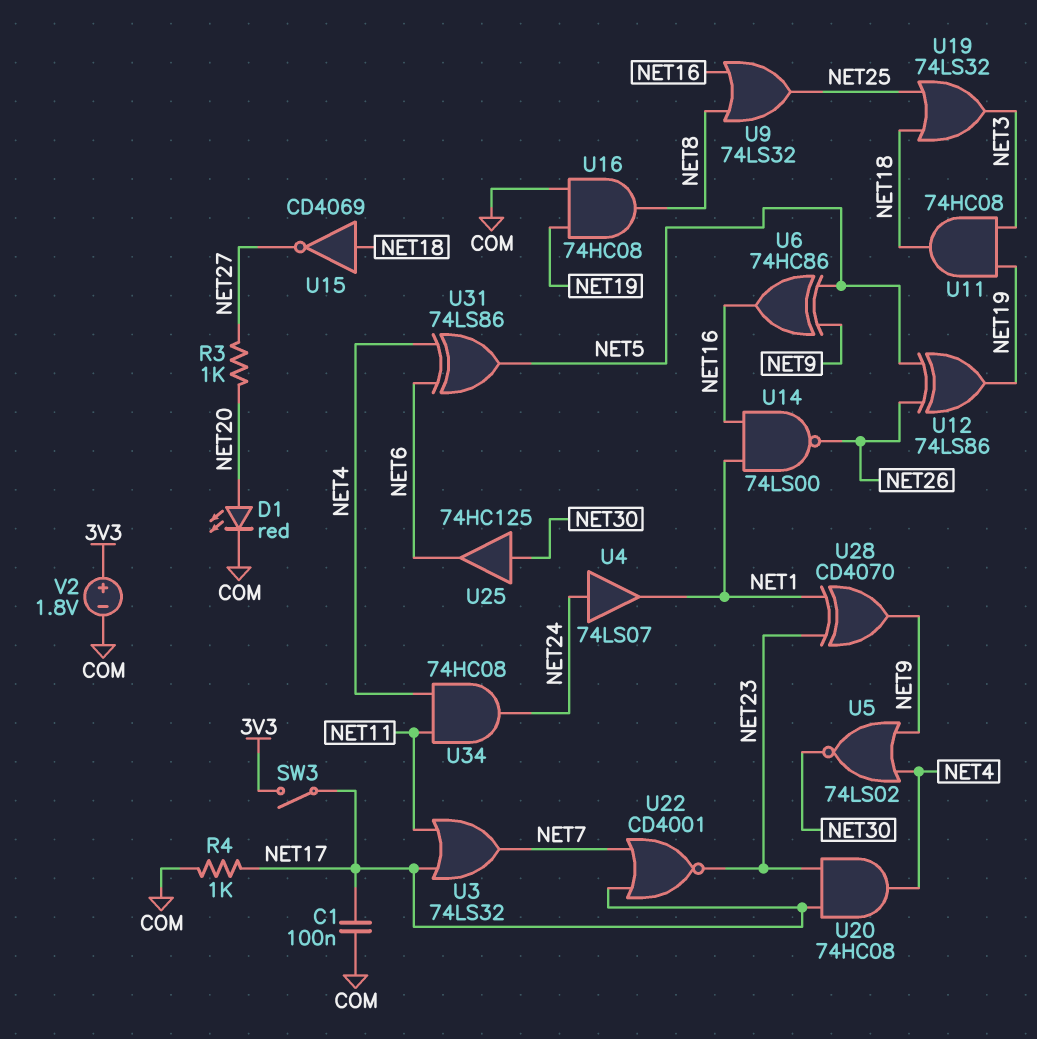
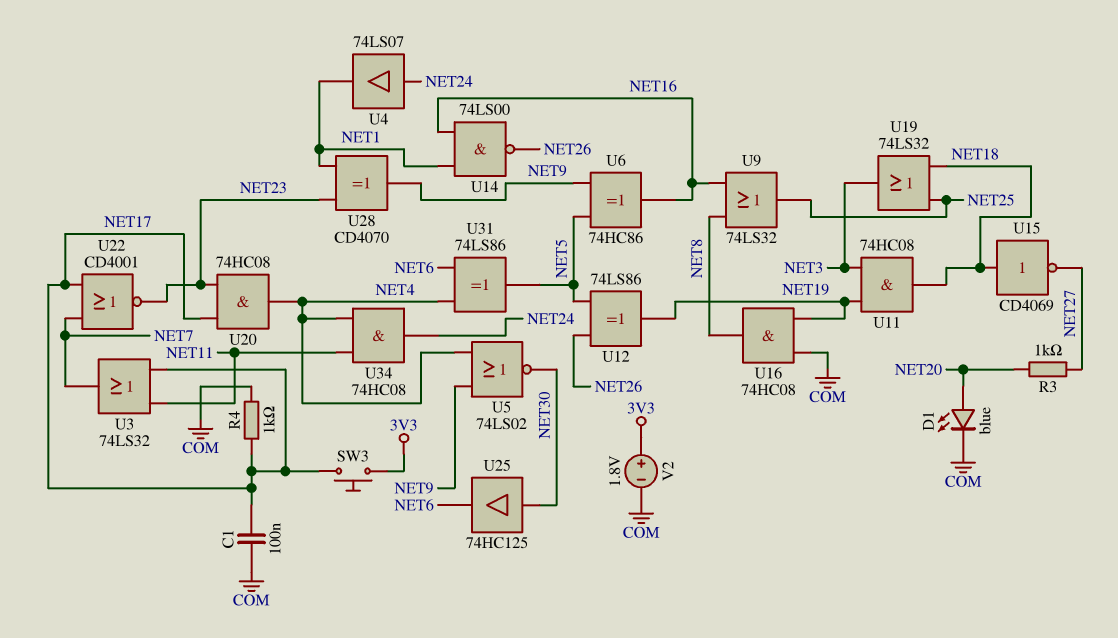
D1: LED red (A NET20, K COM) -> LED blue (A NET20, K COM)
SW3: switch (3V3, NET17) -> button (3V3, NET17)

